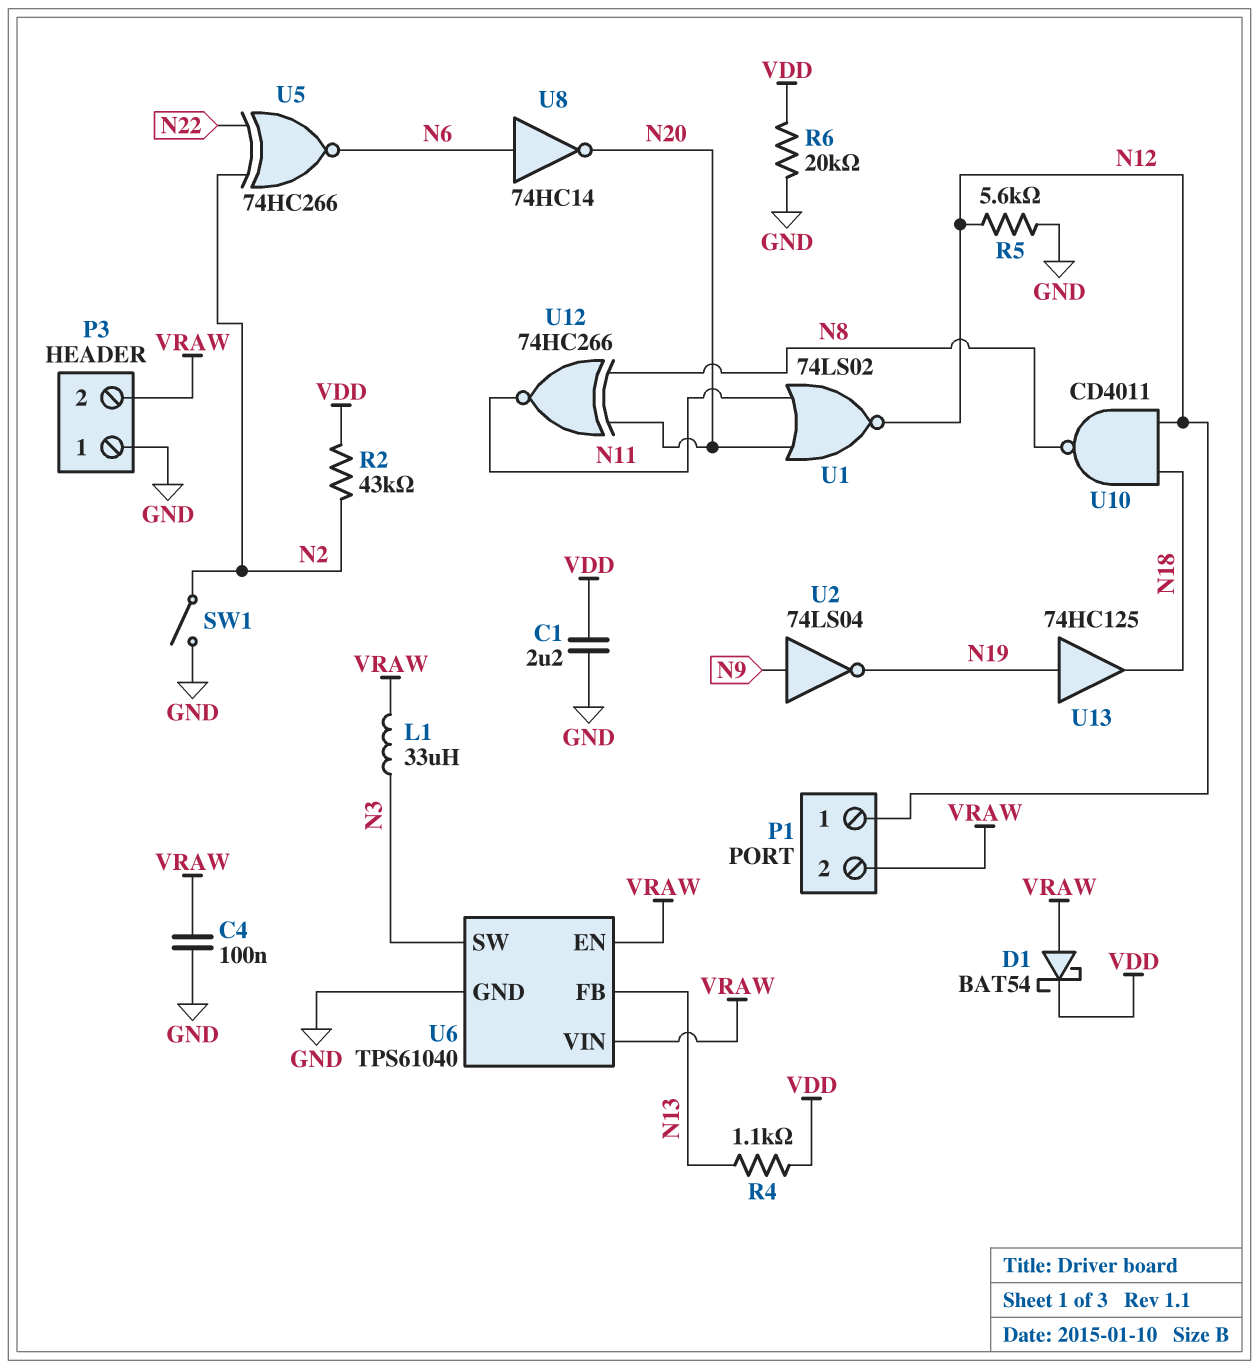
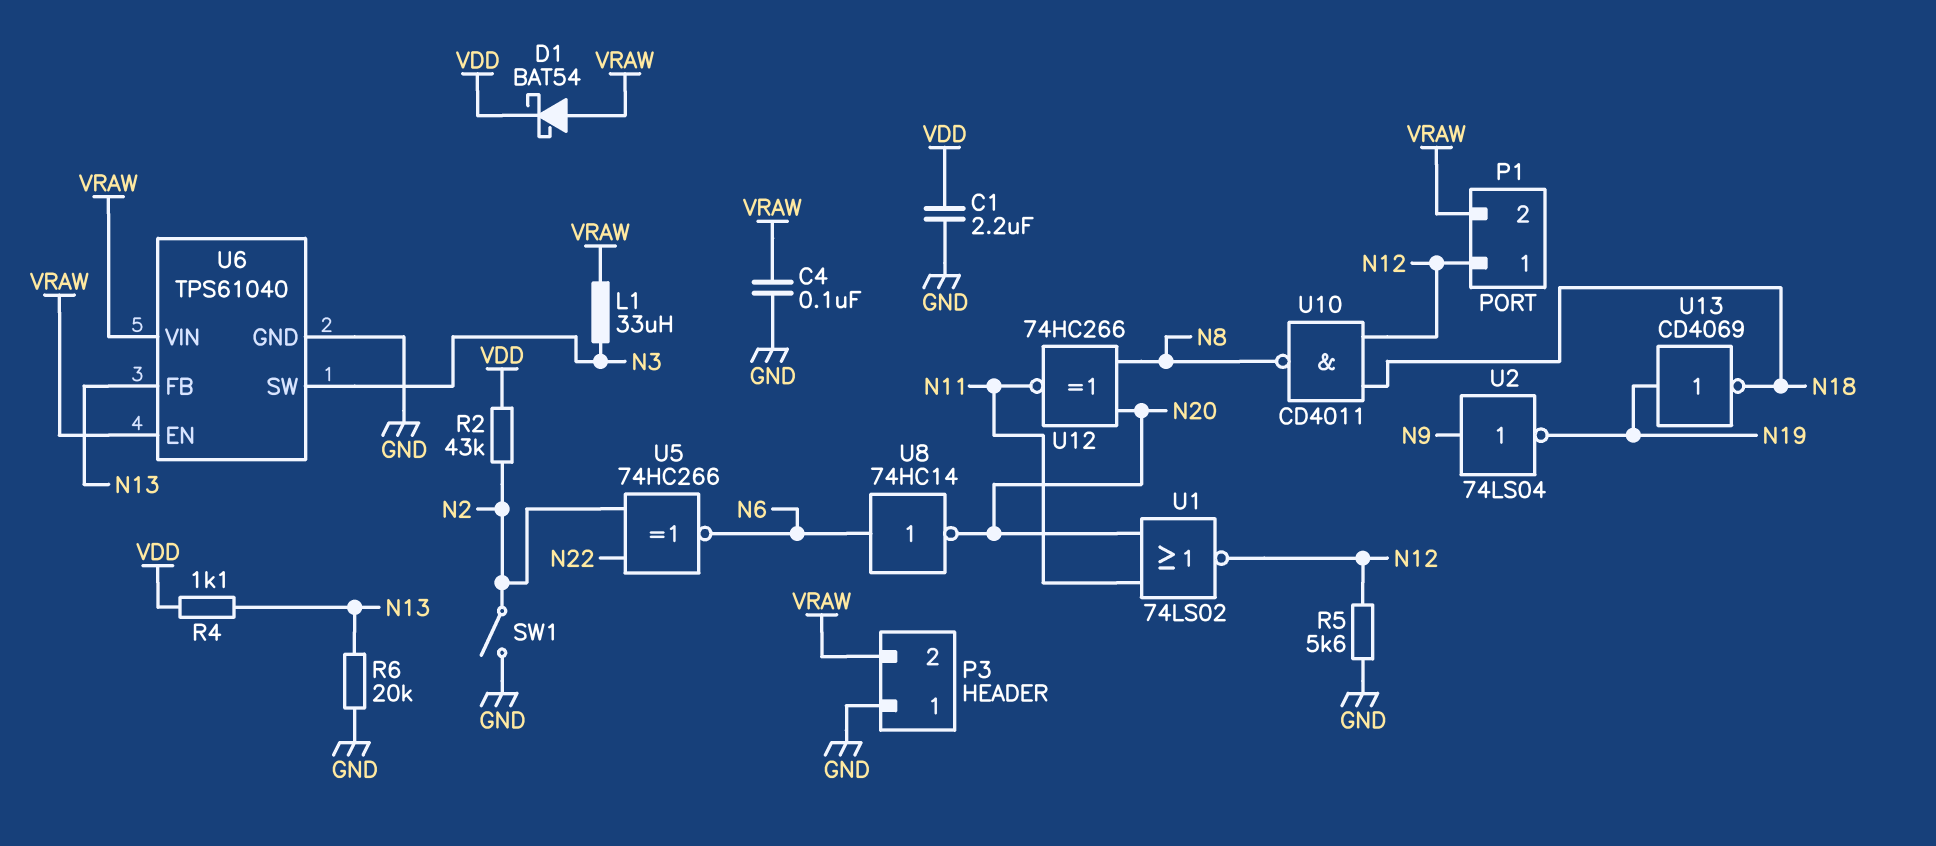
R6: 20k (GND, VDD) -> 20k (GND, N13)
U13: buffer 74HC125 (in N19, out N18) -> NOT CD4069 (in N19, out N18)

